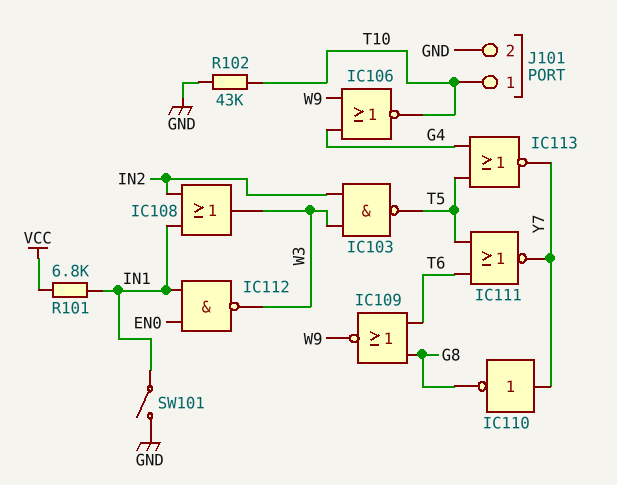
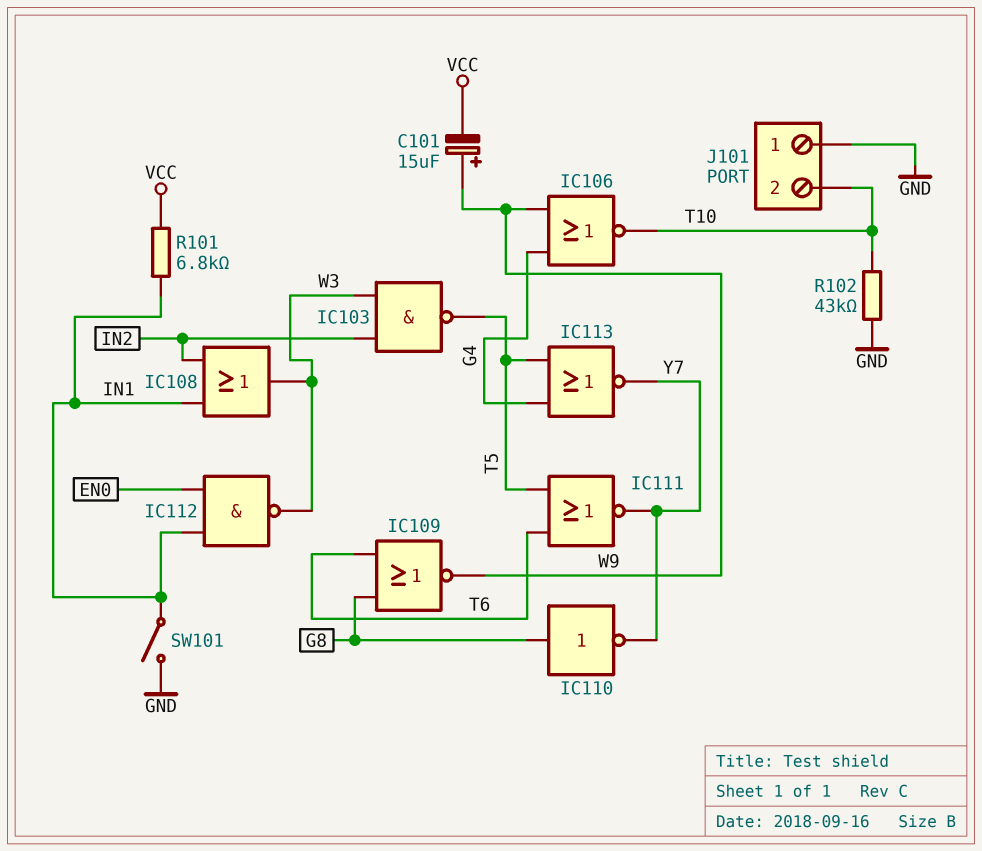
C101: none -> 15uF (plus W9, minus VCC)
IC110: NOT (in Y7, out G8) -> NOT (in G8, out Y7)
J101 pin 1: T10 -> GND
J101 pin 2: GND -> T10

